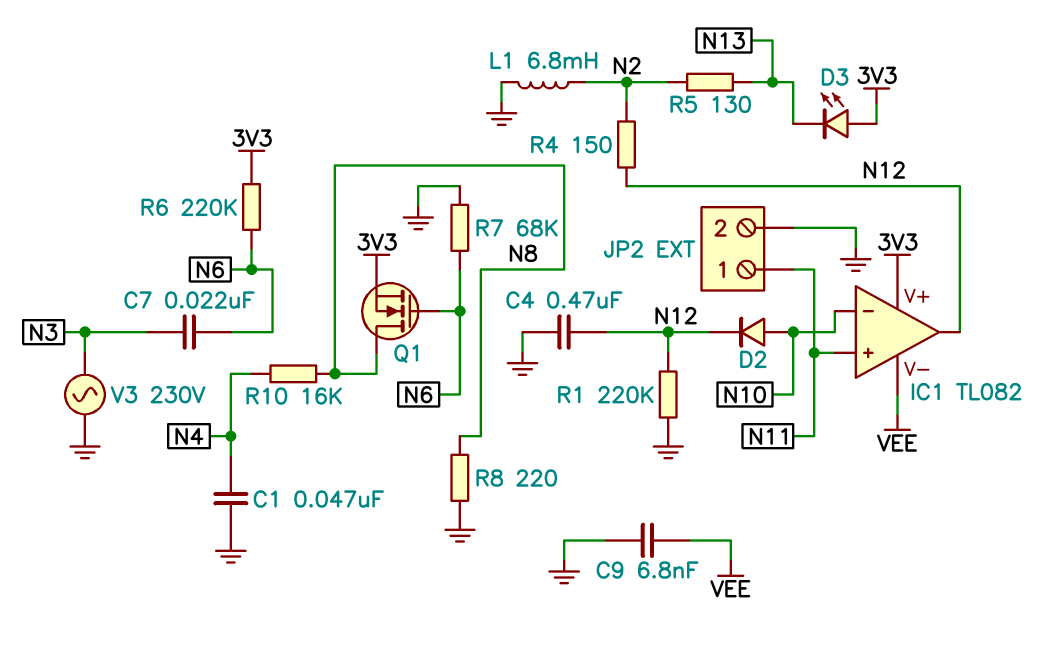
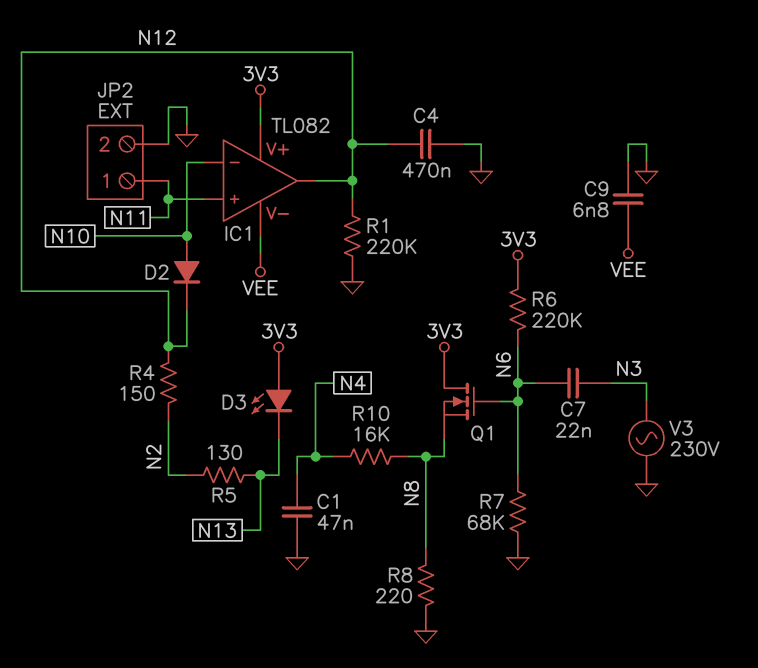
L1: 6.8mH (GND, N2) -> none
Q1: NMOS (G N6, D N8, S 3V3) -> NMOS (G N6, D 3V3, S N8)

